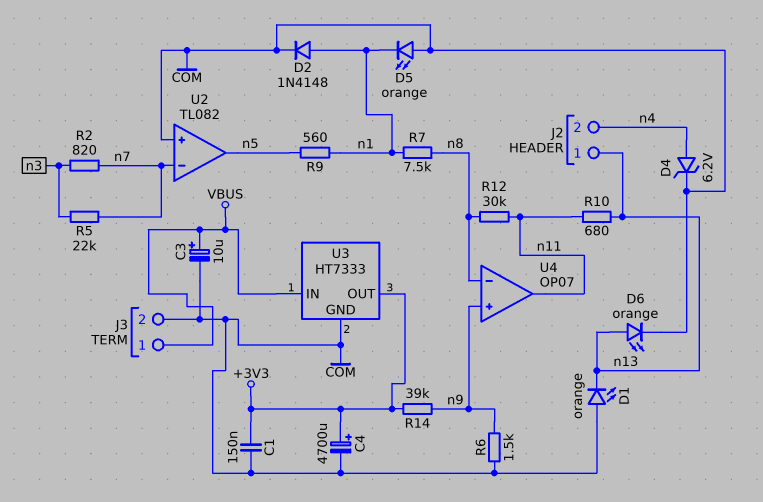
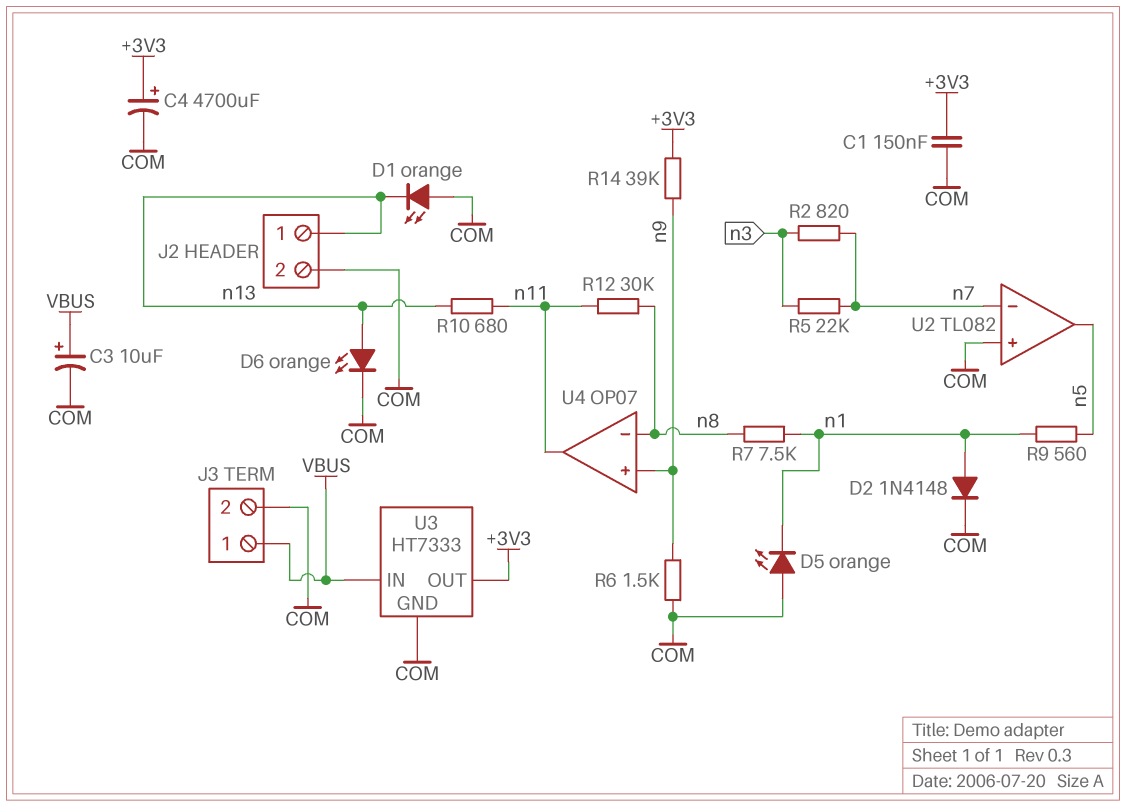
D4: zener 6.2V (A n4, K COM) -> none
J2 pin 2: n4 -> COM

